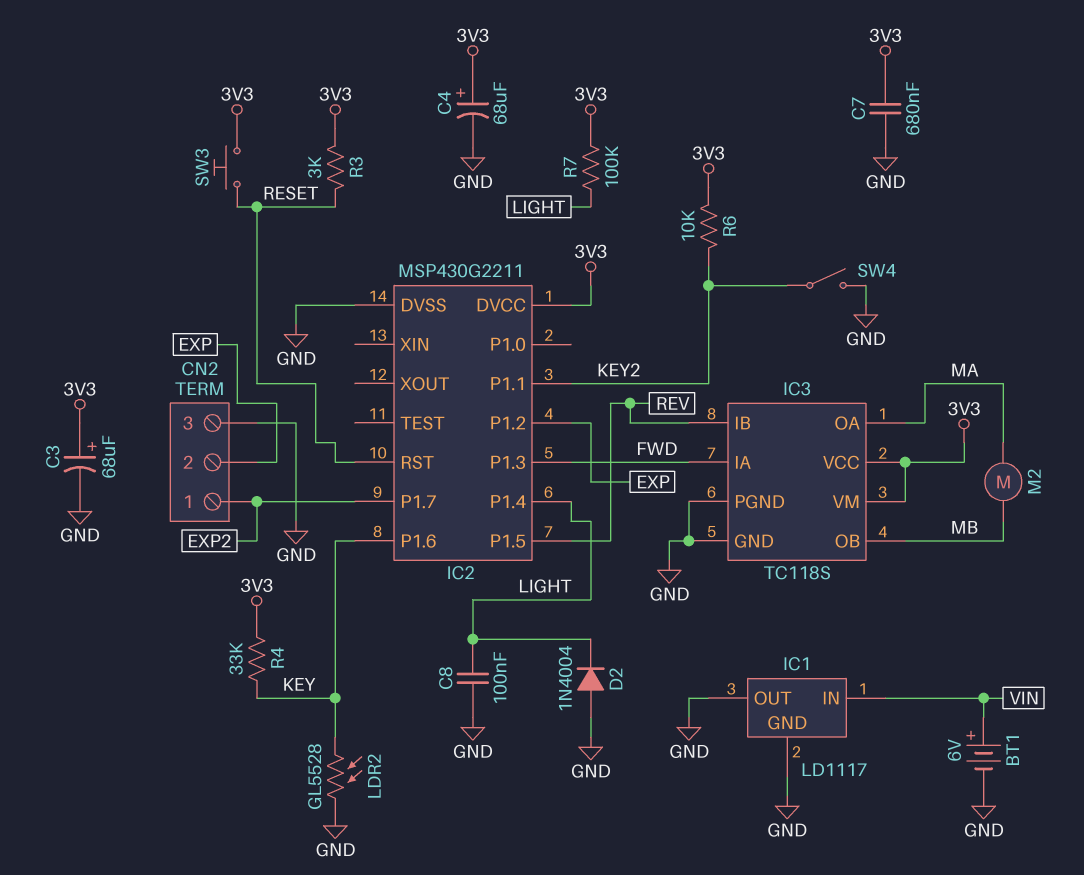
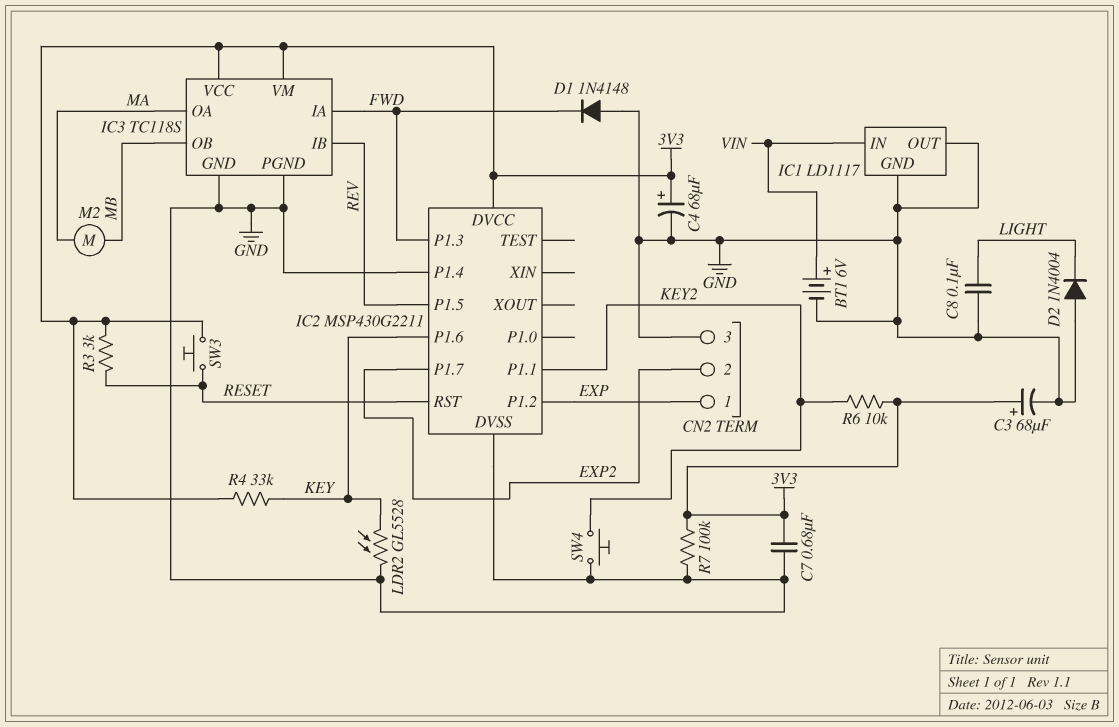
CN2 pin 1: EXP2 -> EXP
CN2 pin 2: EXP -> EXP2
D1: none -> diode 1N4148 (A GND, K FWD)
IC2 pin P1.4: LIGHT -> GND
R7: 100k (3V3, LIGHT) -> 100k (3V3, GND)
SW4: switch (GND, KEY2) -> button (GND, KEY2)

